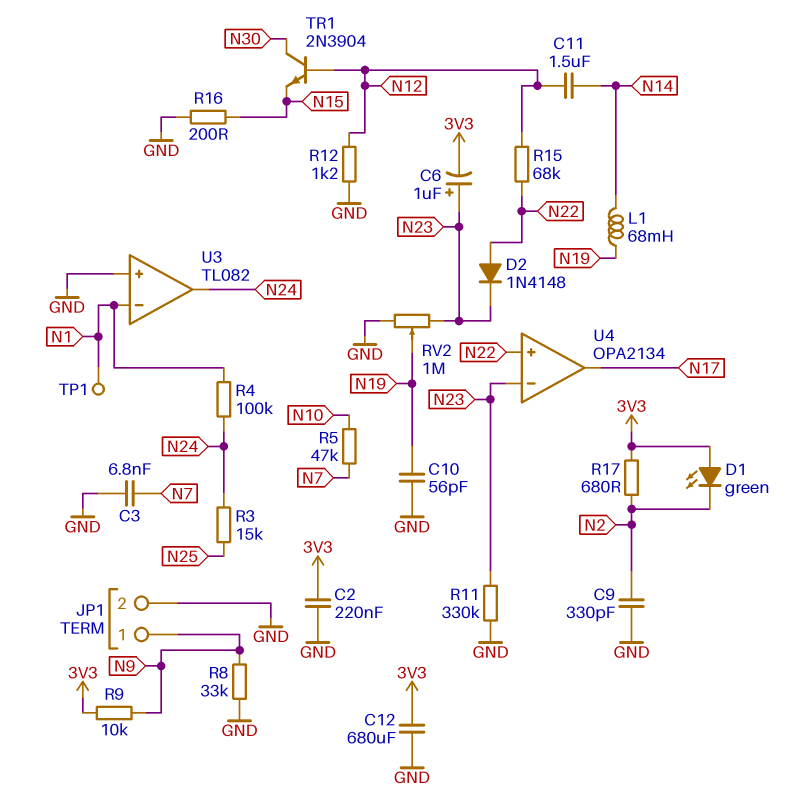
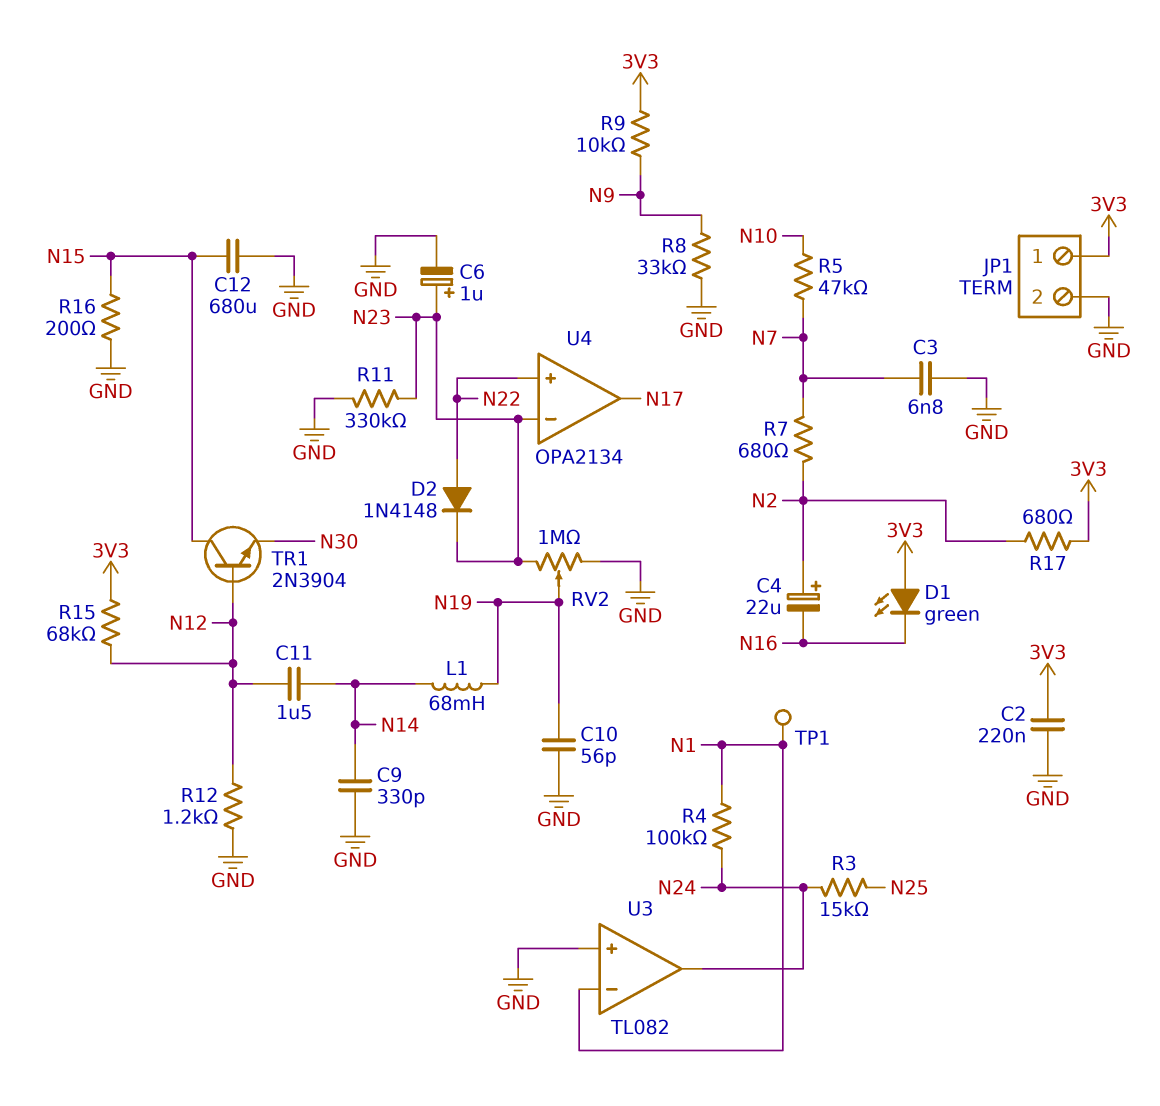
C4: none -> 22uF (plus N2, minus N16)
C6: 1uF (plus N23, minus 3V3) -> 1uF (plus N23, minus GND)
C9: 330pF (GND, N2) -> 330pF (GND, N14)
C12: 680uF (3V3, GND) -> 680uF (GND, N15)
D1: LED green (A 3V3, K N2) -> LED green (A 3V3, K N16)
JP1 pin 1: N9 -> 3V3
R7: none -> 680 (N2, N7)
R15: 68k (N12, N22) -> 68k (3V3, N12)
TR1: NPN 2N3904 (B N12, C N30, E N15) -> NPN 2N3904 (B N12, C N15, E N30)

